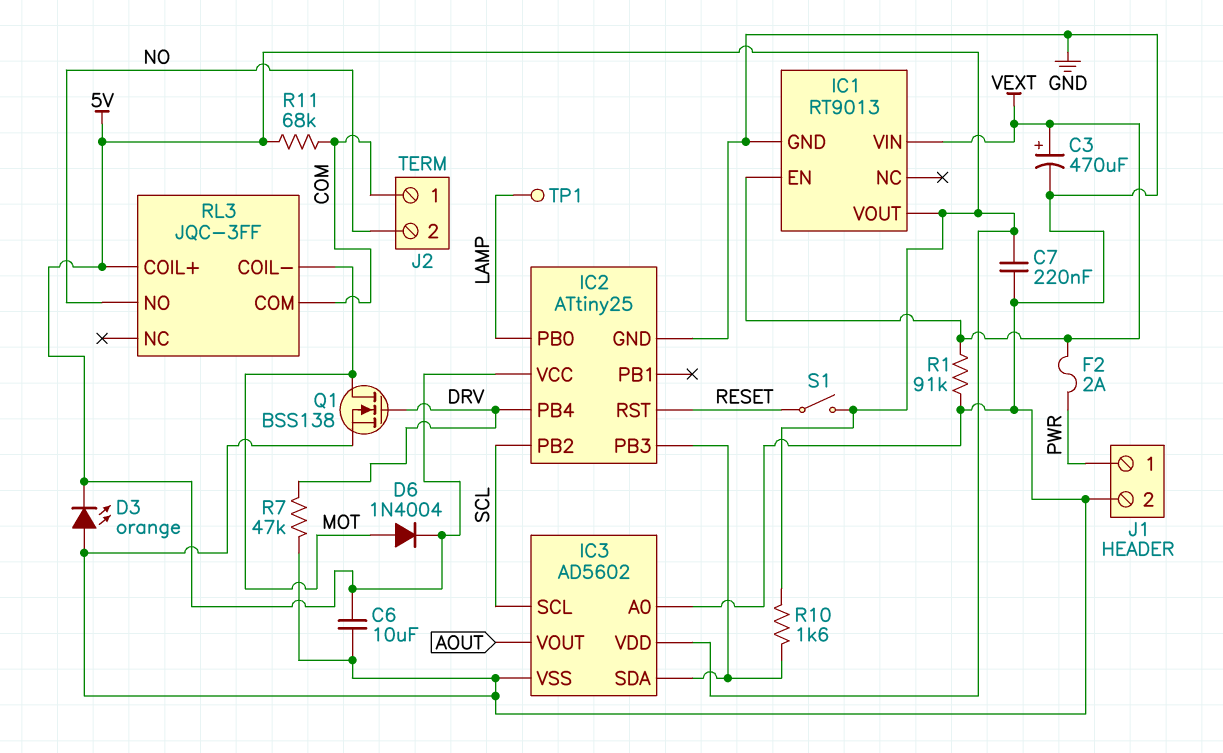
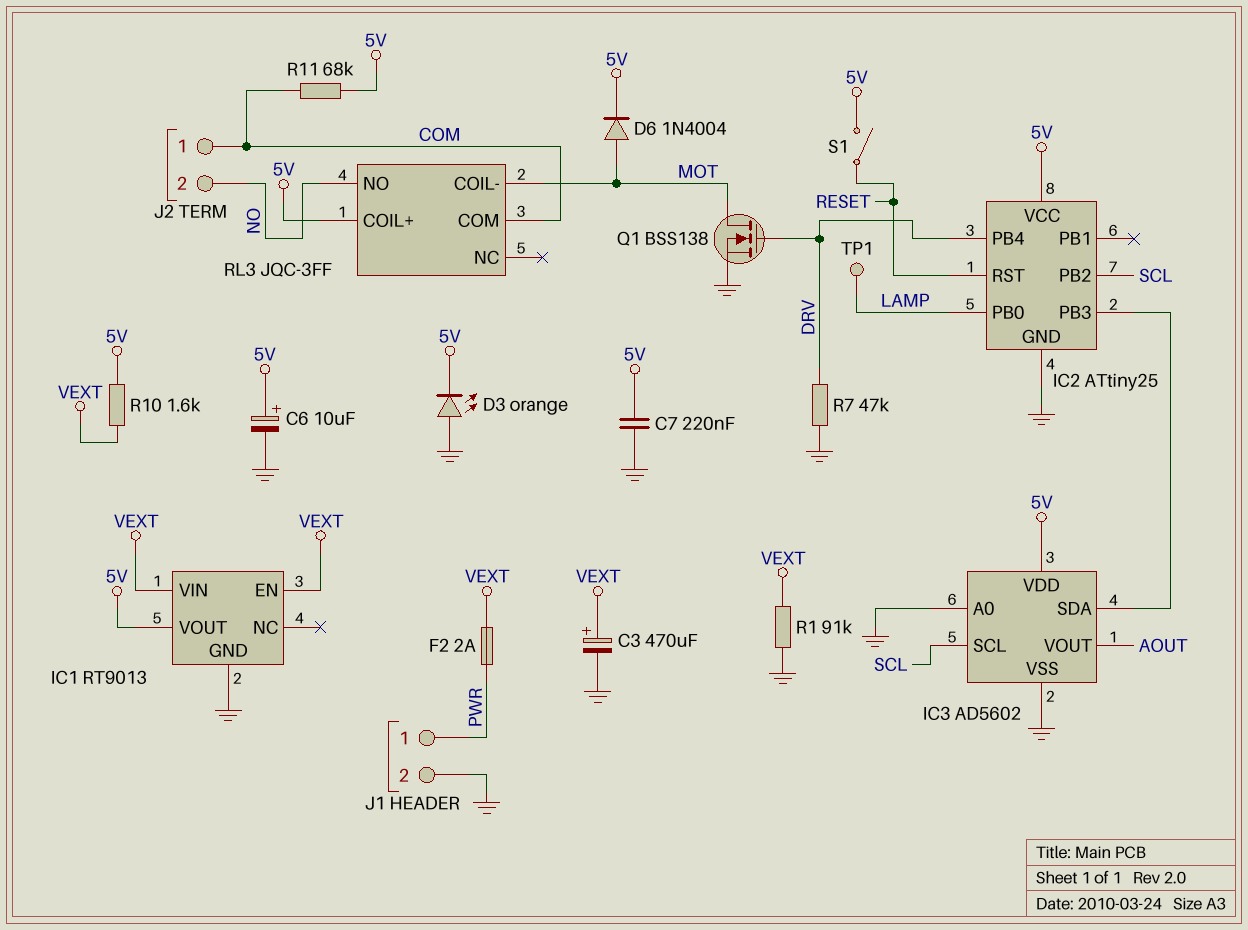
C6: 10uF (5V, GND) -> 10uF (plus 5V, minus GND)
R10: 1.6k (5V, IC2/PB3) -> 1.6k (5V, VEXT)

